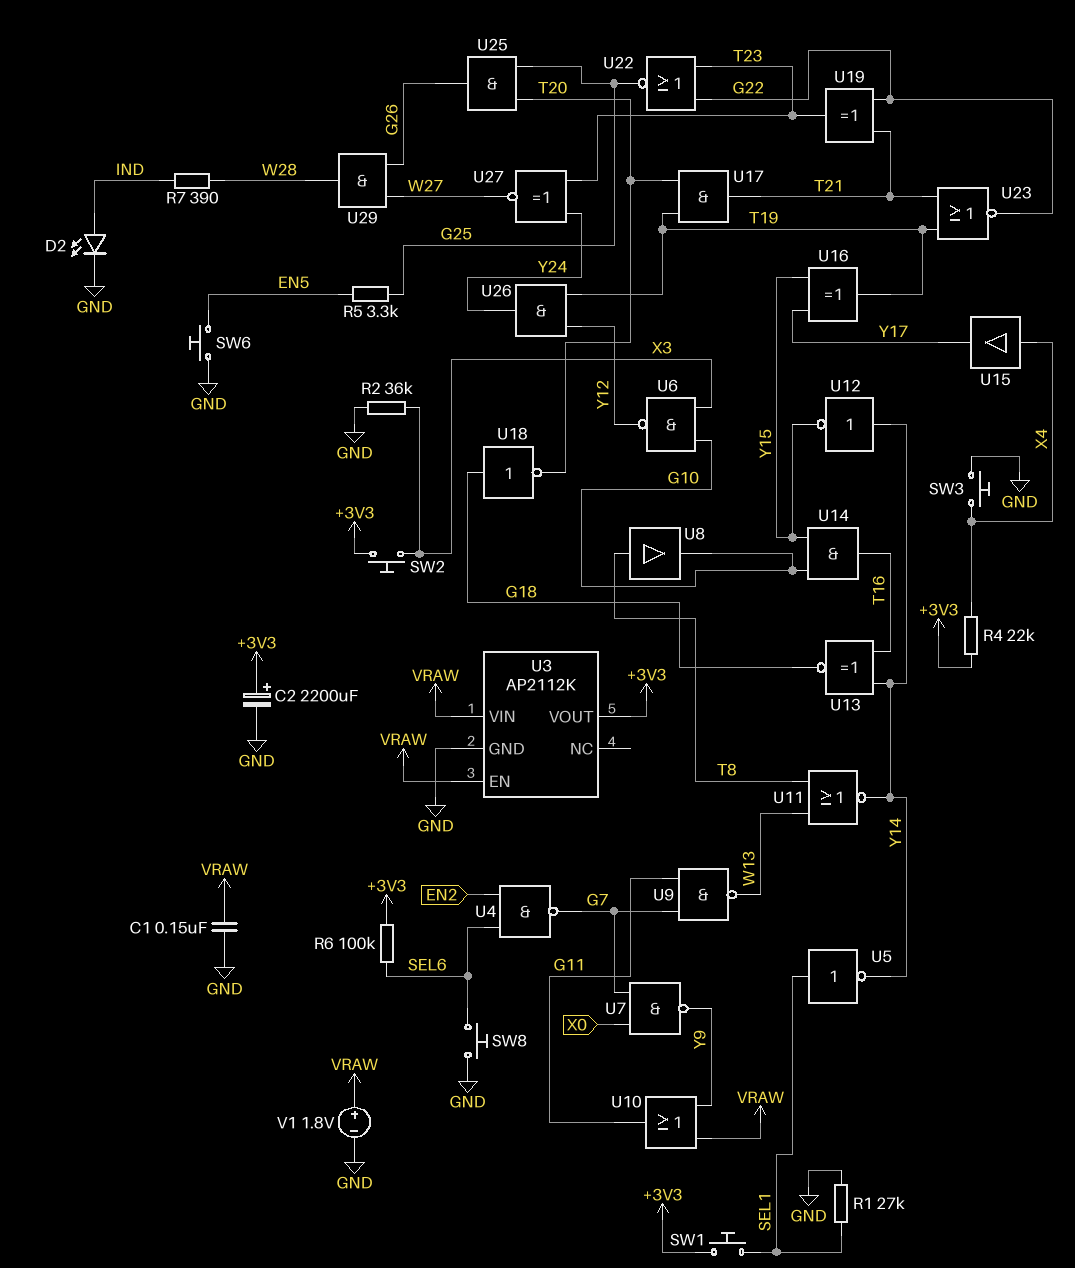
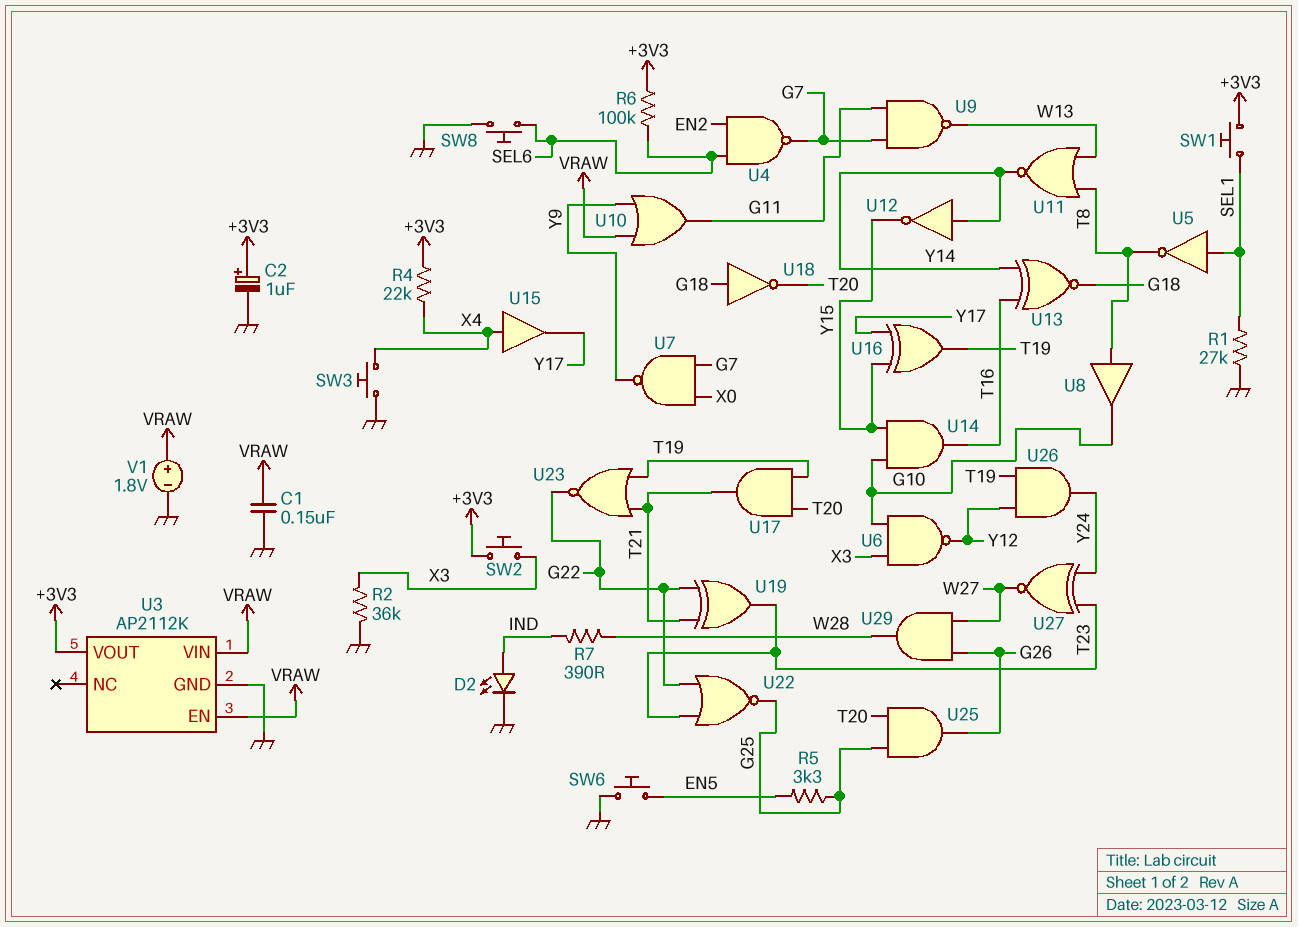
C2: 2200uF (plus +3V3, minus GND) -> 1uF (plus +3V3, minus GND)
U5: NOT (in SEL1, out Y14) -> NOT (in SEL1, out T8)

